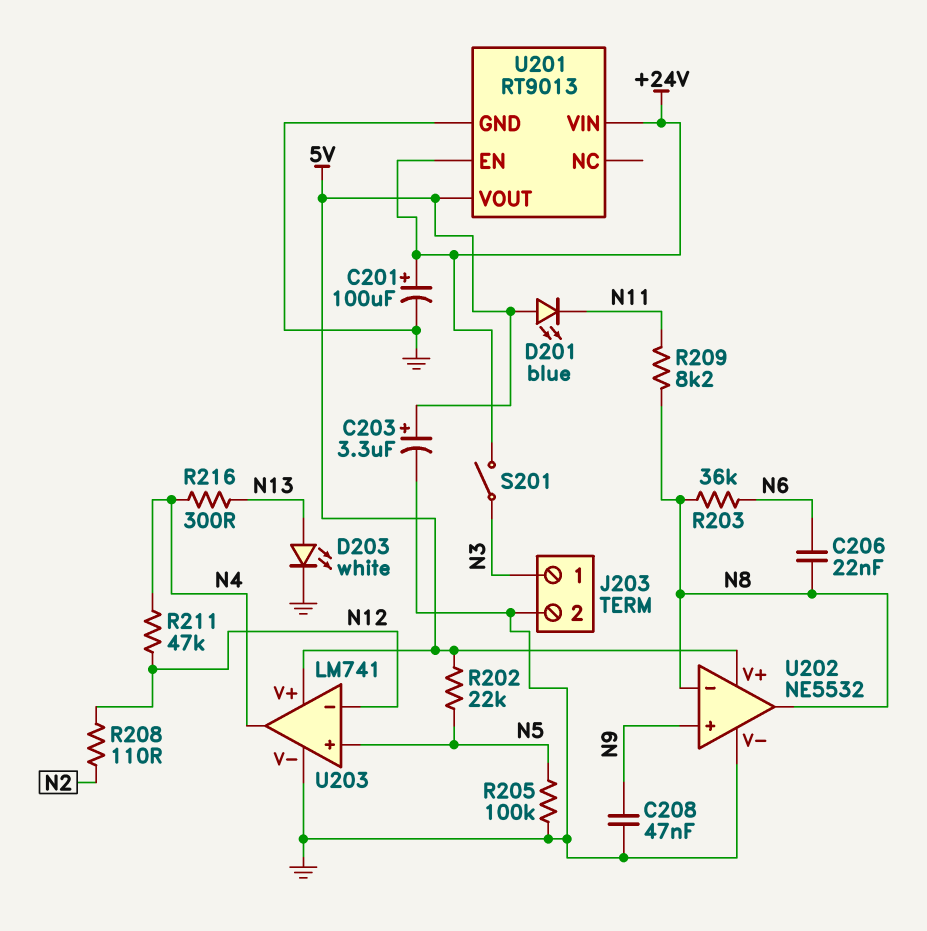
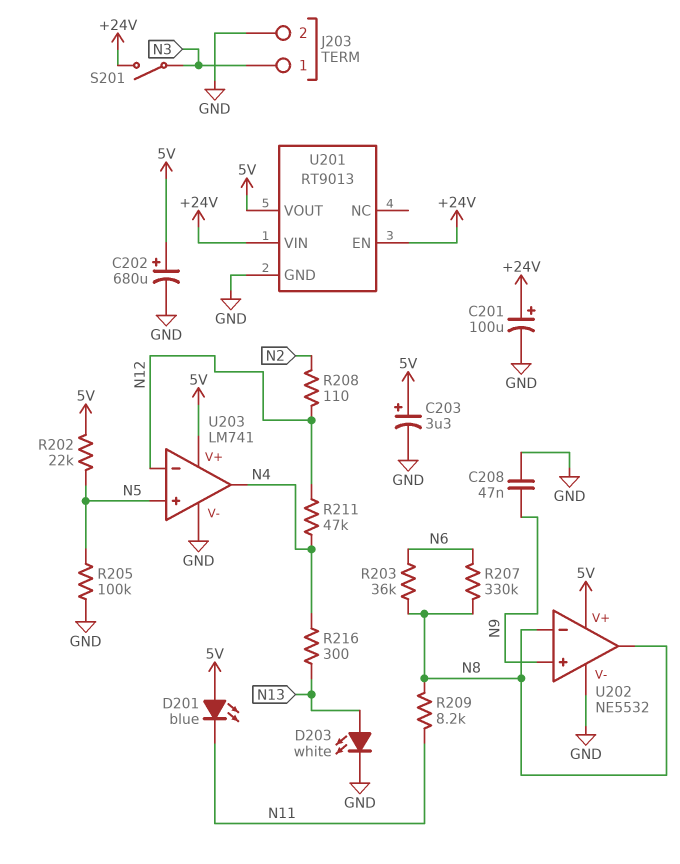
C202: none -> 680uF (plus 5V, minus GND)
C206: 22nF (N6, N8) -> none
R207: none -> 330k (N6, N8)

